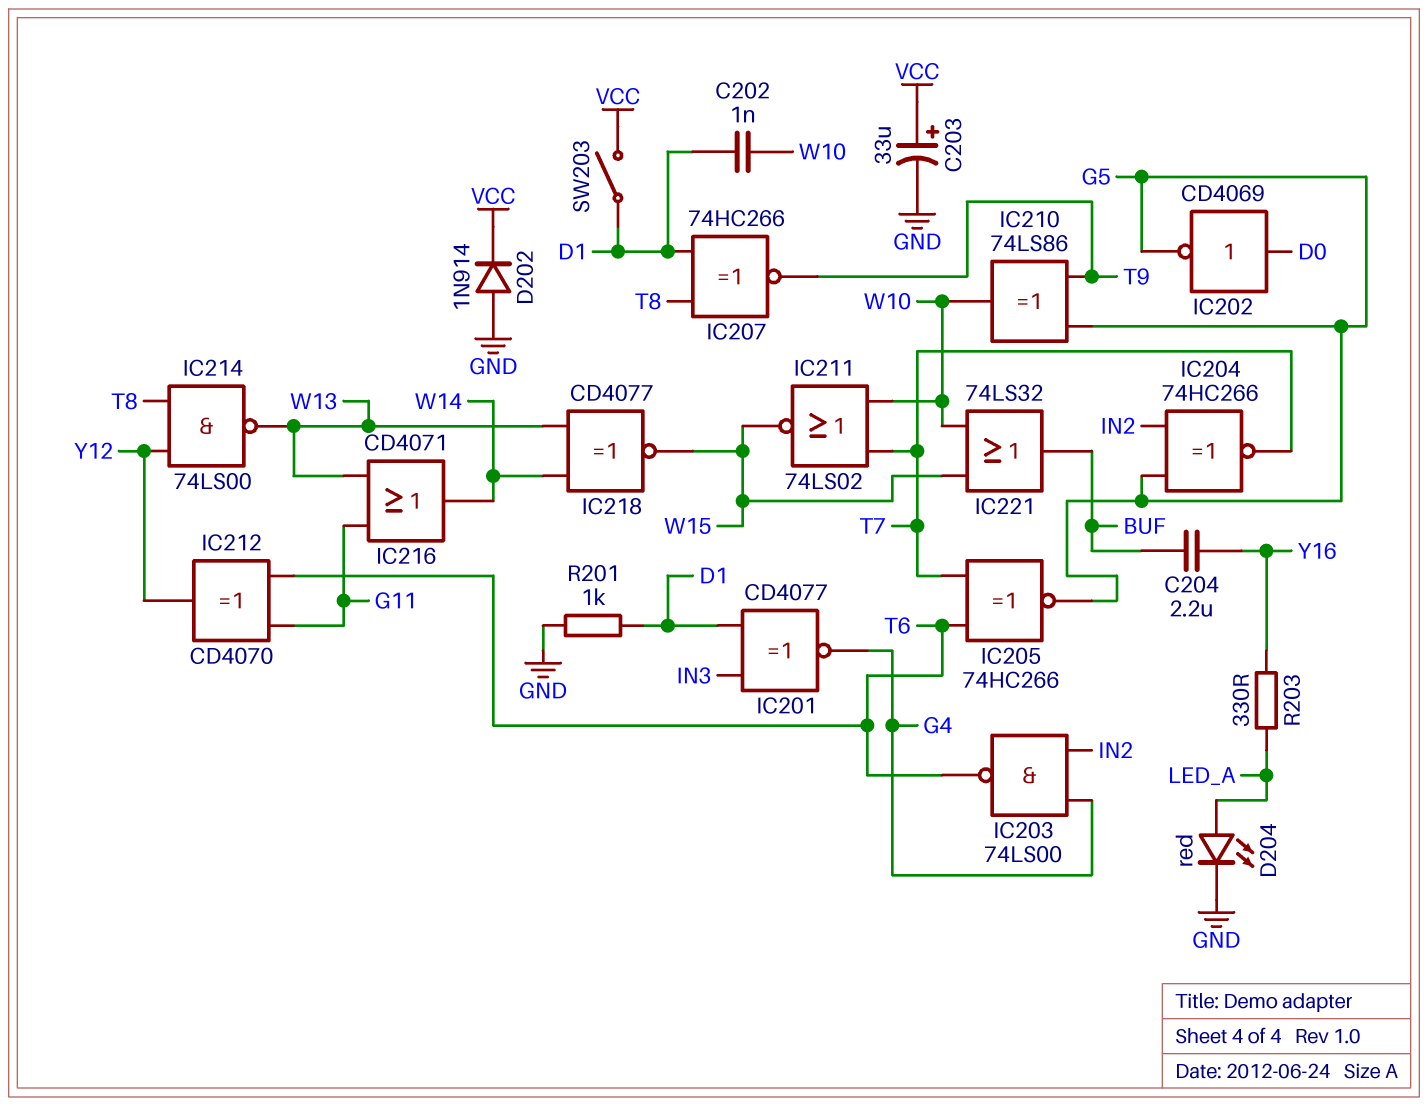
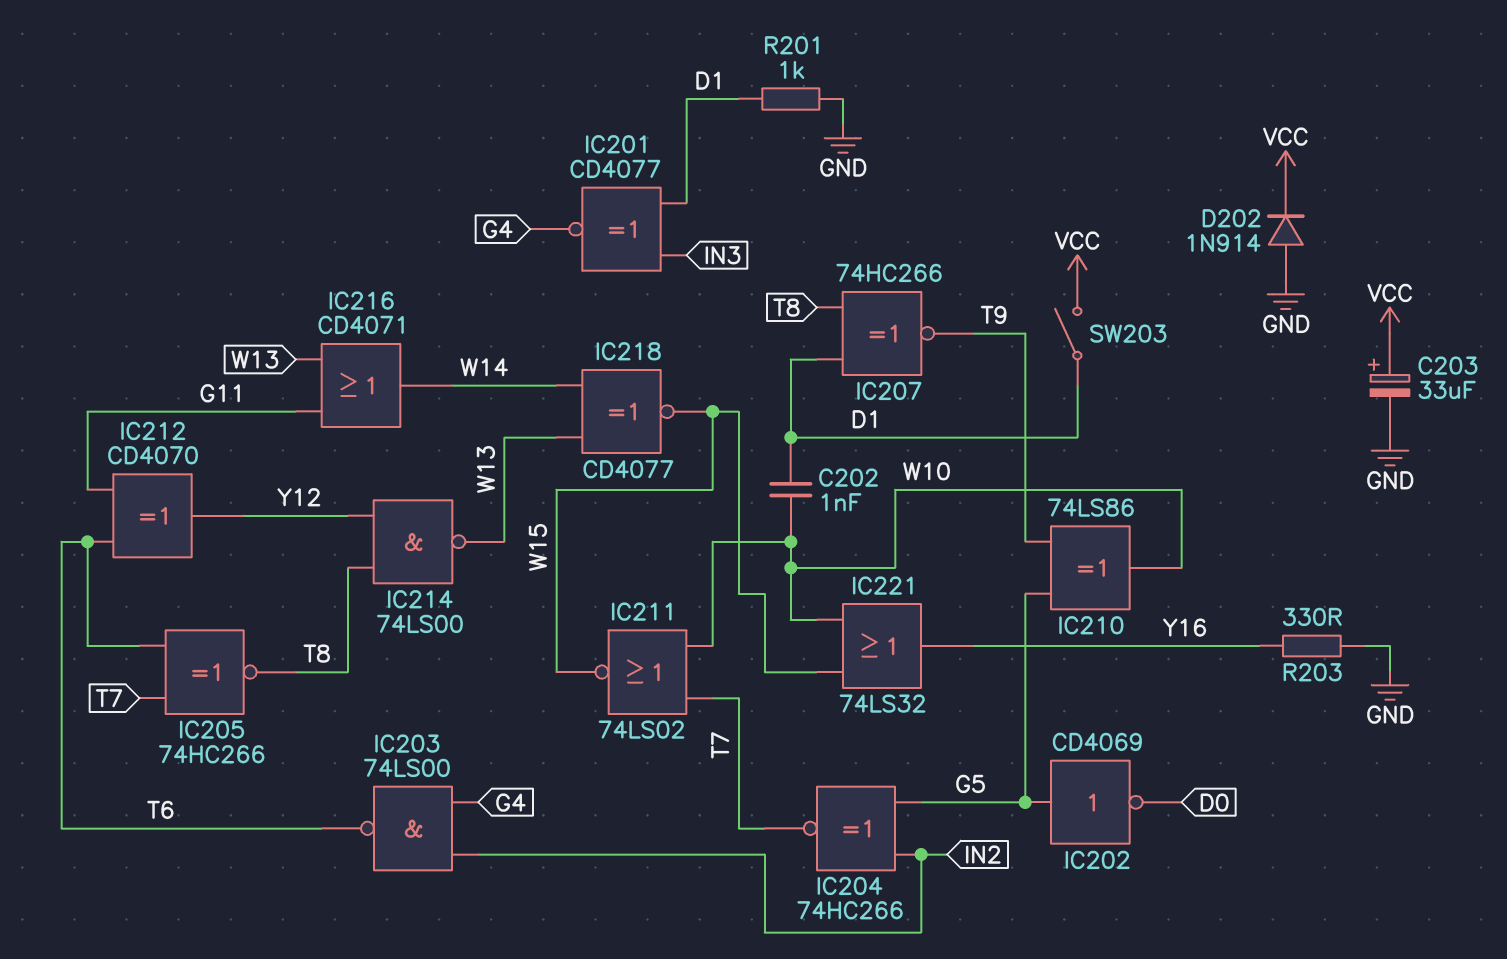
C204: 2.2uF (BUF, Y16) -> none
D204: LED red (A LED_A, K GND) -> none
IC202: NOT CD4069 (in D0, out G5) -> NOT CD4069 (in G5, out D0)
IC205: XNOR 74HC266 (in T6, in T7, out G5) -> XNOR 74HC266 (in T6, in T7, out T8)
IC221: OR 74LS32 (in W10, in W15, out BUF) -> OR 74LS32 (in W10, in W15, out Y16)
R203: 330 (LED_A, Y16) -> 330 (GND, Y16)

